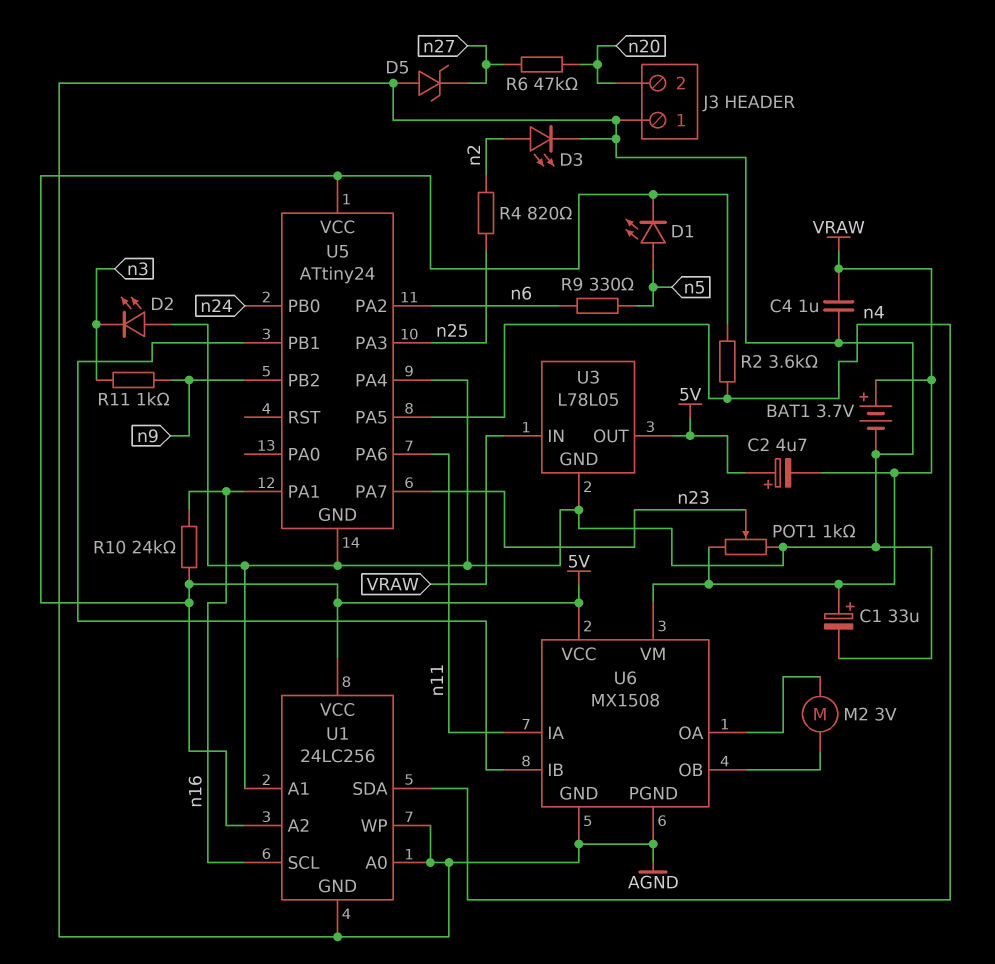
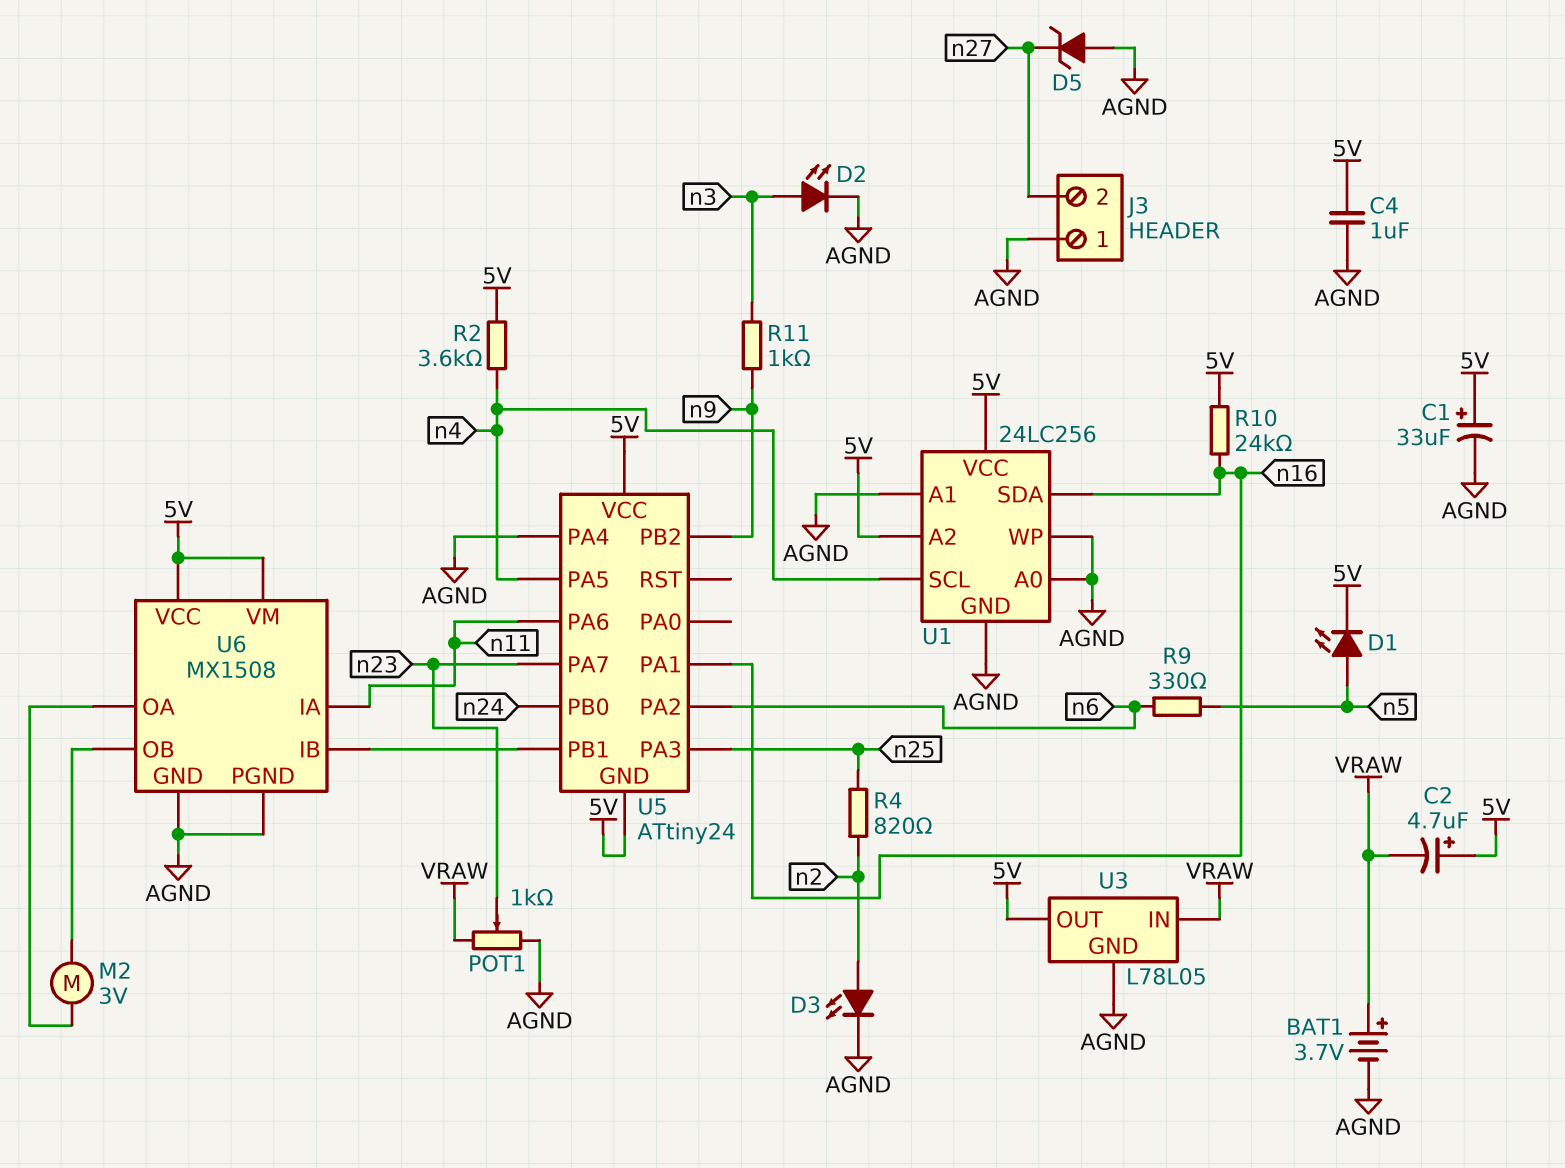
C1: 33uF (plus VRAW, minus AGND) -> 33uF (plus 5V, minus AGND)
C4: 1uF (AGND, VRAW) -> 1uF (5V, AGND)
D2: LED (A AGND, K n3) -> LED (A n3, K AGND)
J3 pin 2: n20 -> n27
R6: 47k (n20, n27) -> none
U1 pin SCL: n16 -> n4
U1 pin SDA: n4 -> n16
U5 pin GND: AGND -> 5V
U6 pin VM: VRAW -> 5V

